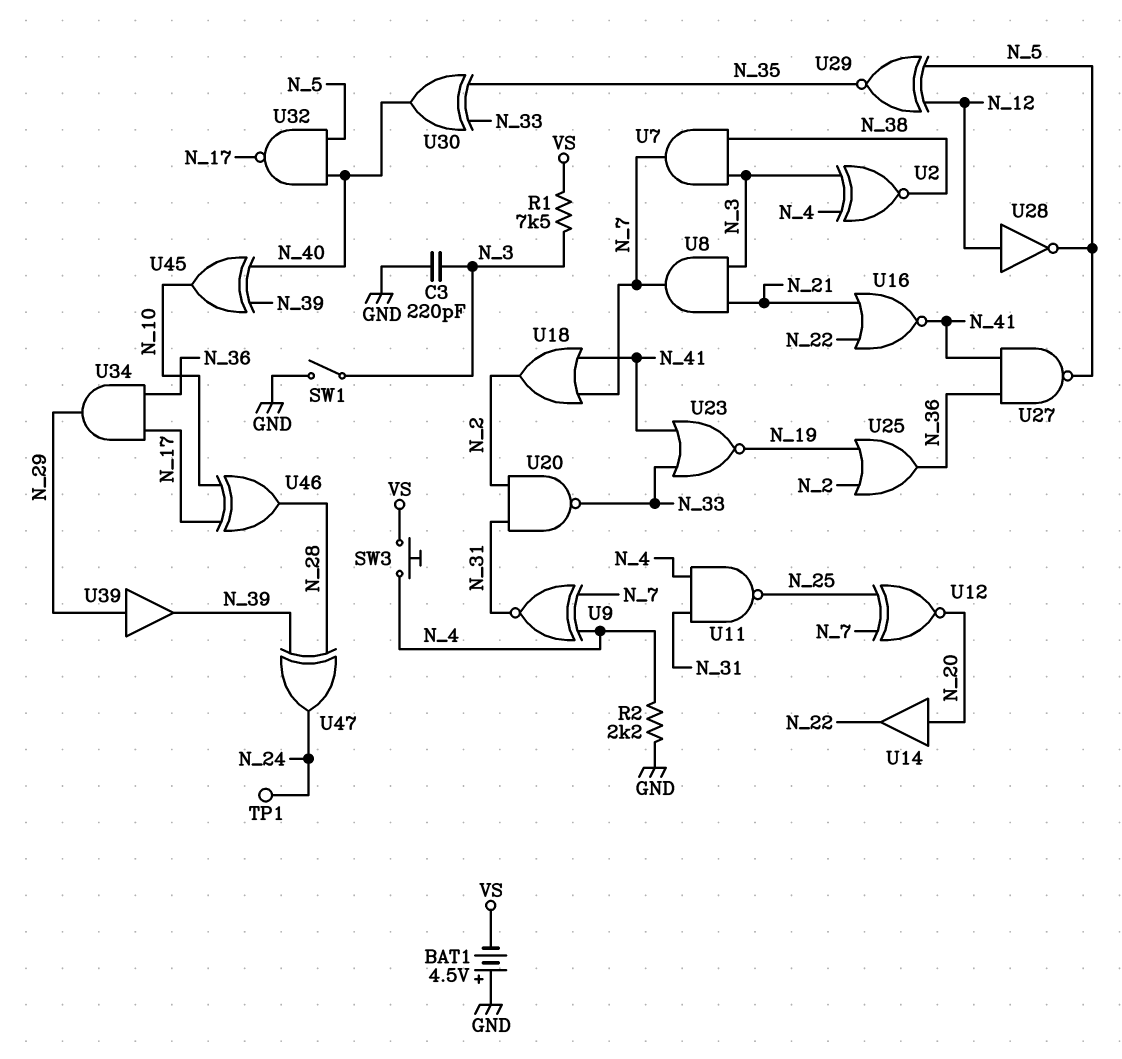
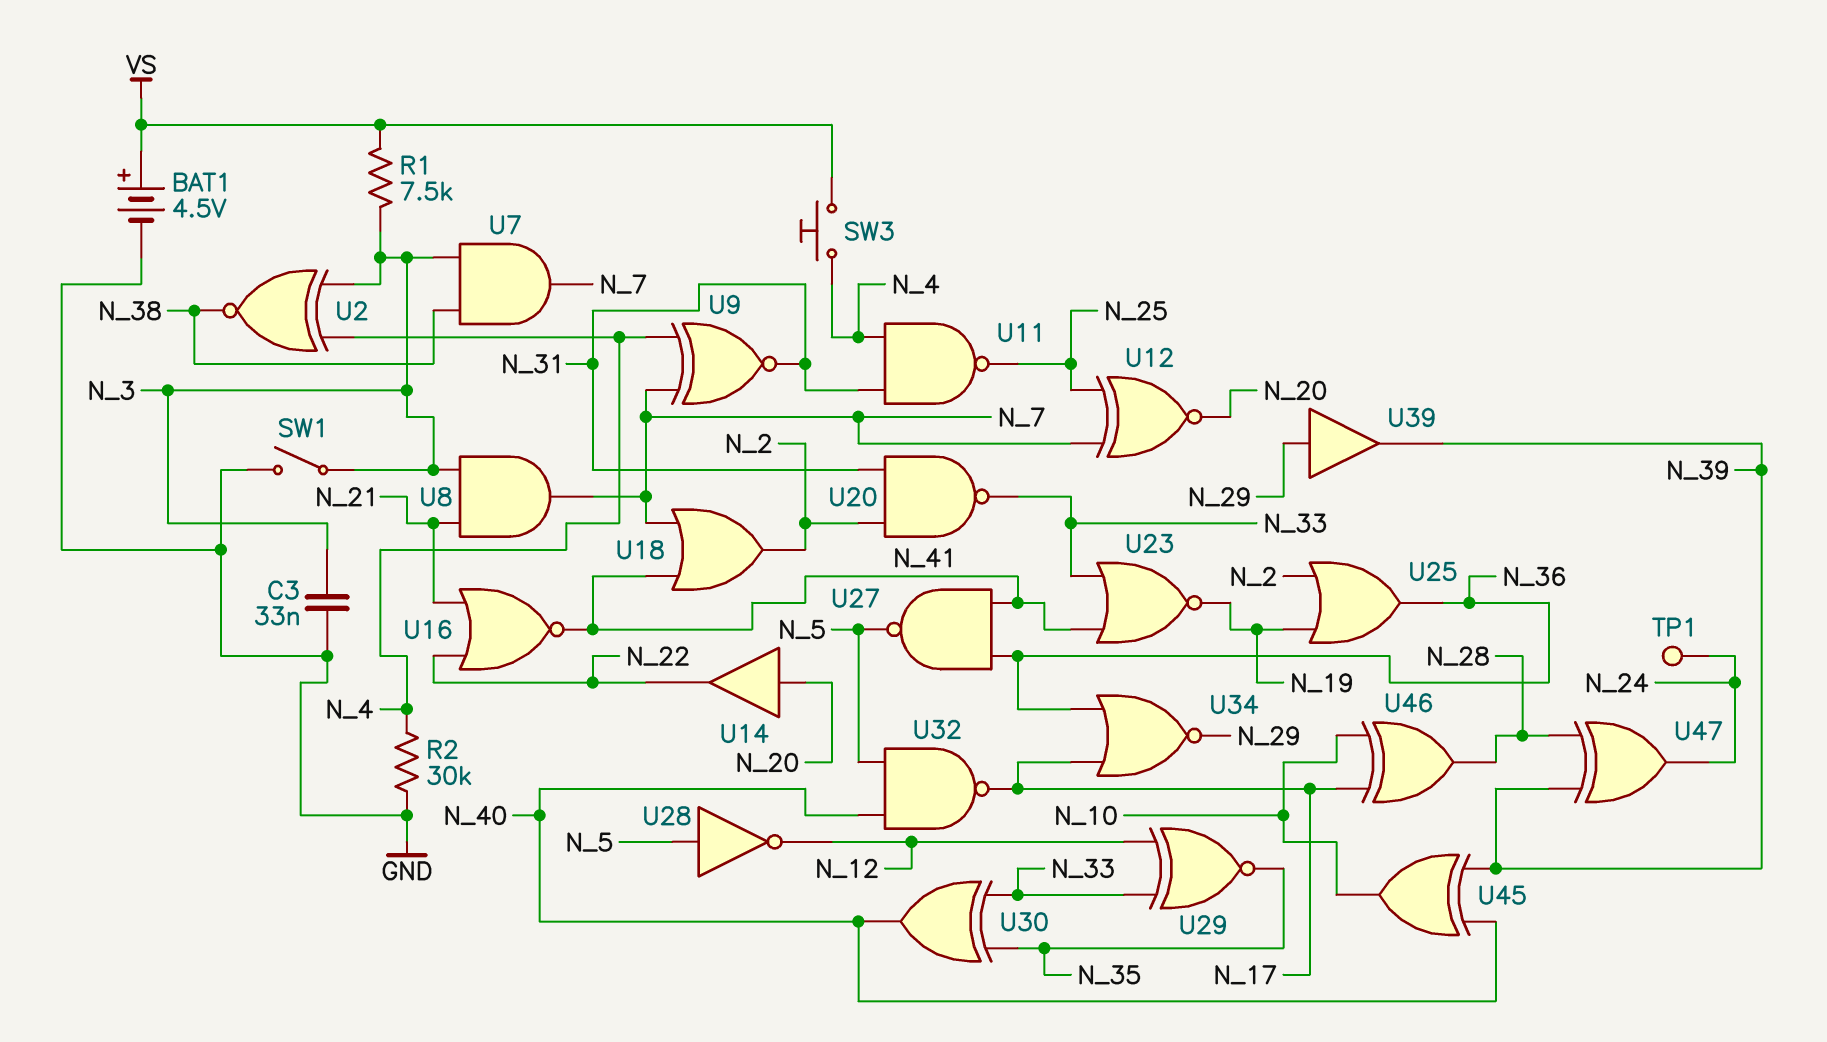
BAT1: 4.5V (plus GND, minus VS) -> 4.5V (plus VS, minus GND)
C3: 220pF (GND, N_3) -> 33nF (GND, N_3)
R2: 2.2k (GND, N_4) -> 30k (GND, N_4)
U28: NOT (in N_12, out N_5) -> NOT (in N_5, out N_12)
U29: XNOR (in N_5, in N_12, out N_35) -> XNOR (in N_12, in N_33, out N_35)
U34: AND (in N_17, in N_36, out N_29) -> NOR (in N_17, in N_36, out N_29)

